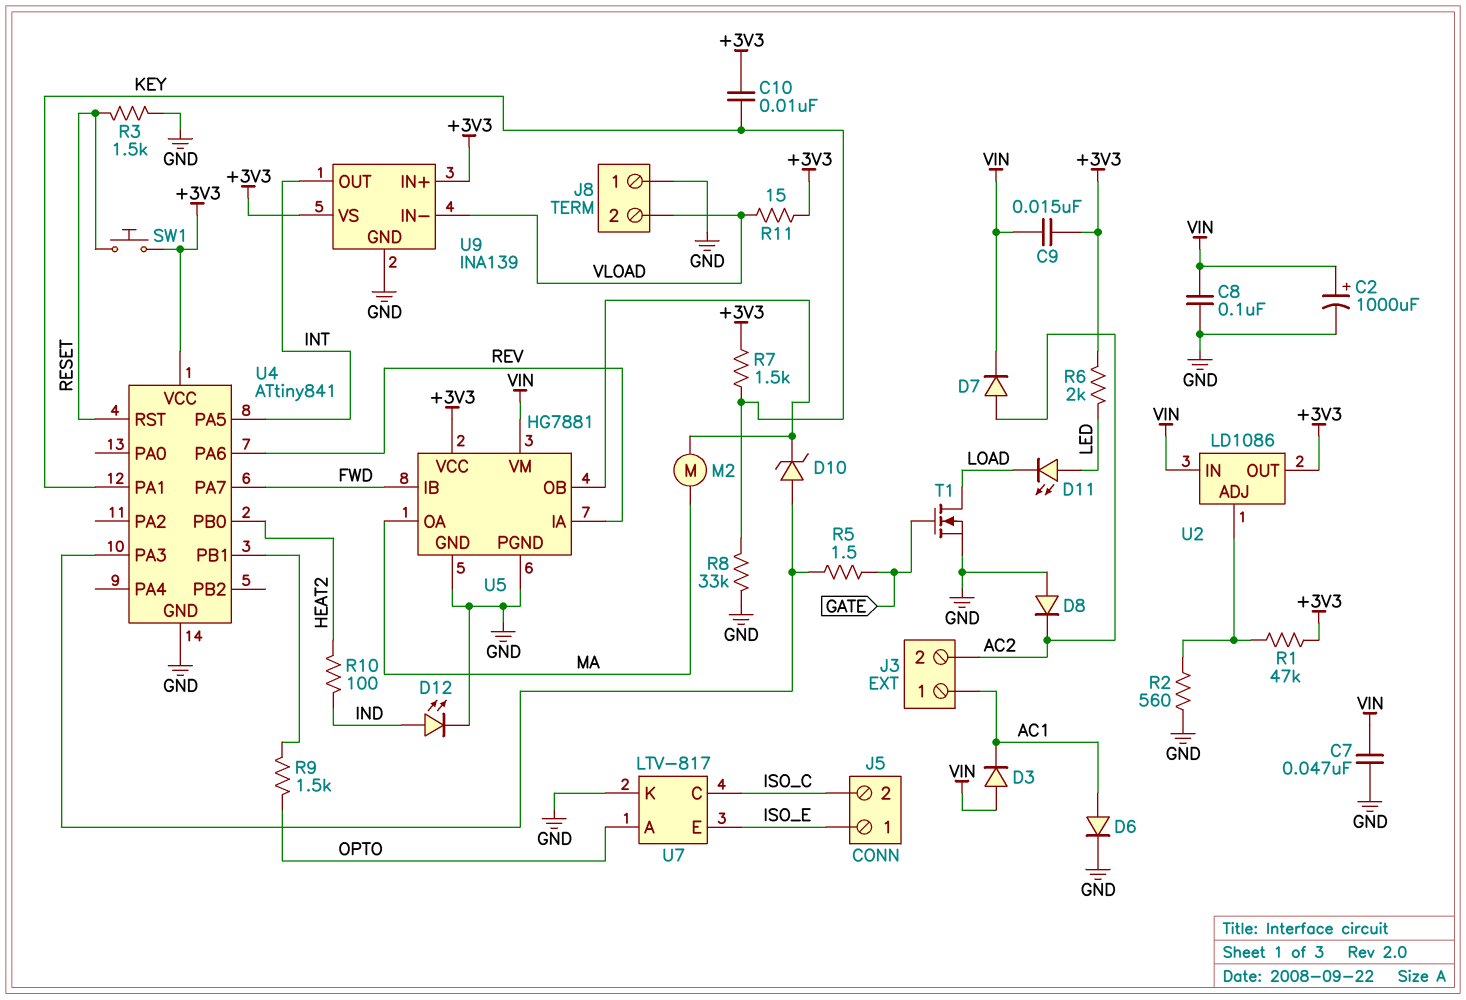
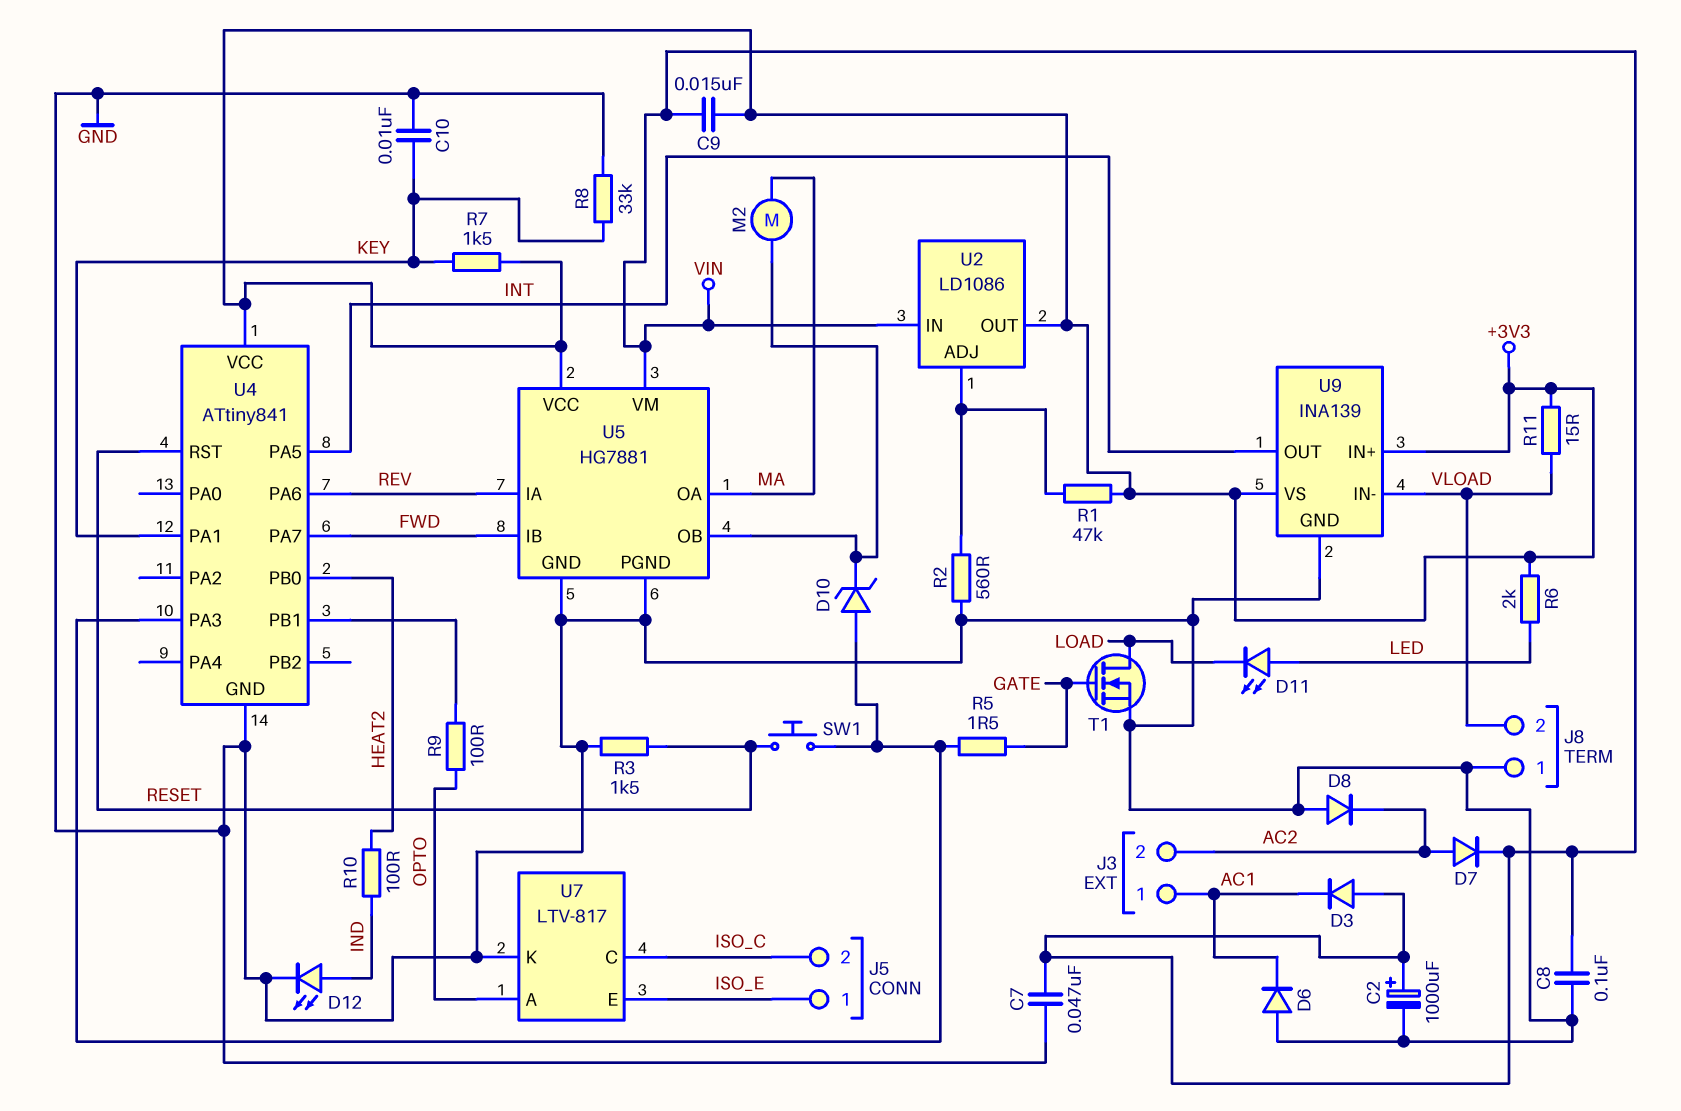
C10: 10nF (+3V3, KEY) -> 10nF (GND, KEY)
D6: diode (A AC1, K GND) -> diode (A GND, K AC1)
R9: 1.5k (OPTO, U4/PB1) -> 100 (OPTO, U4/PB1)
SW1: button (+3V3, RESET) -> button (RESET, U4/PA3)

